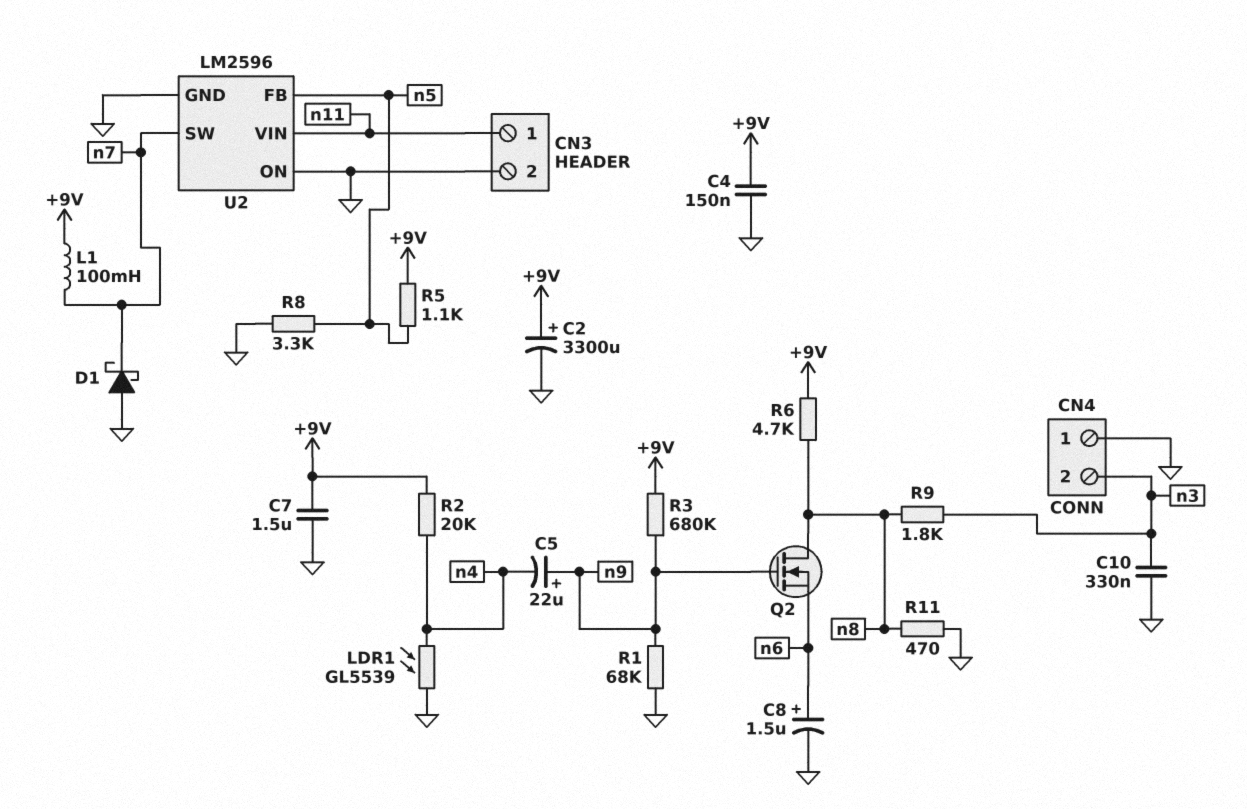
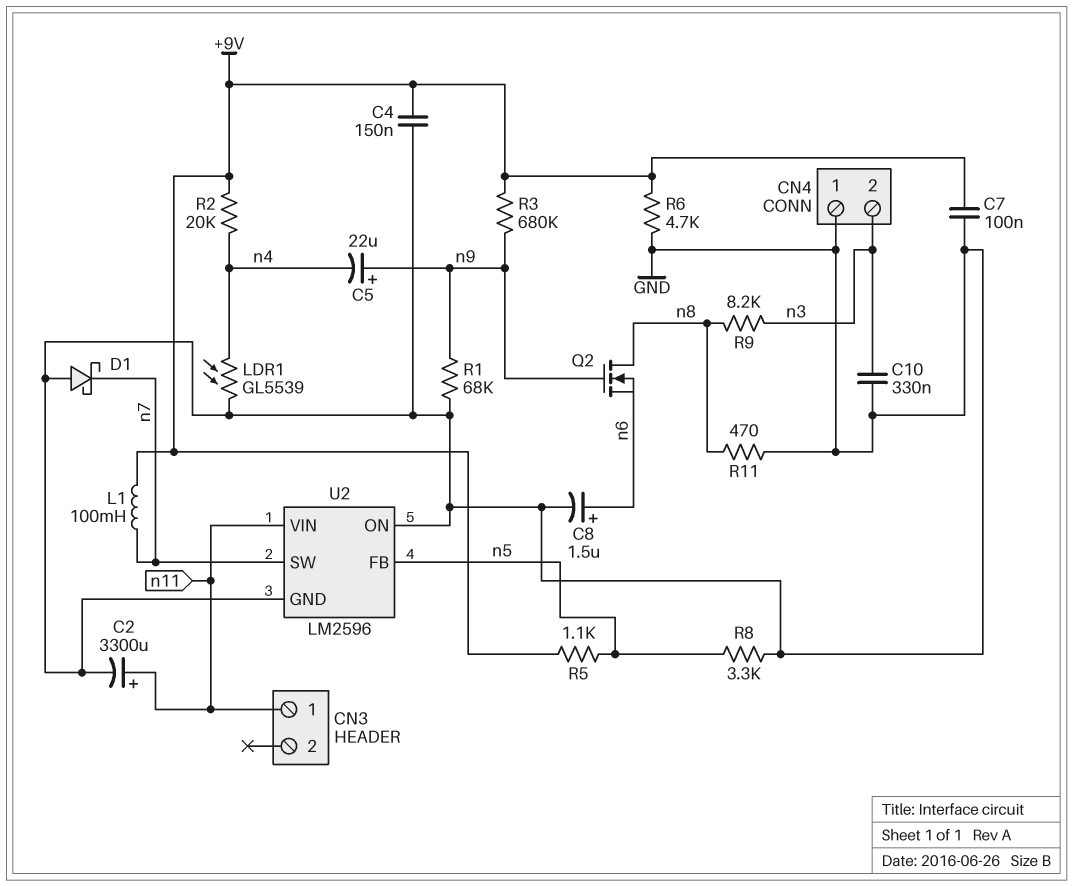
C2: 3300uF (plus +9V, minus GND) -> 3300uF (plus n11, minus GND)
C7: 1.5uF (+9V, GND) -> 100nF (+9V, GND)
CN3 pin 2: GND -> none
R6: 4.7k (+9V, n8) -> 4.7k (+9V, GND)
R9: 1.8k (n3, n8) -> 8.2k (n3, n8)

